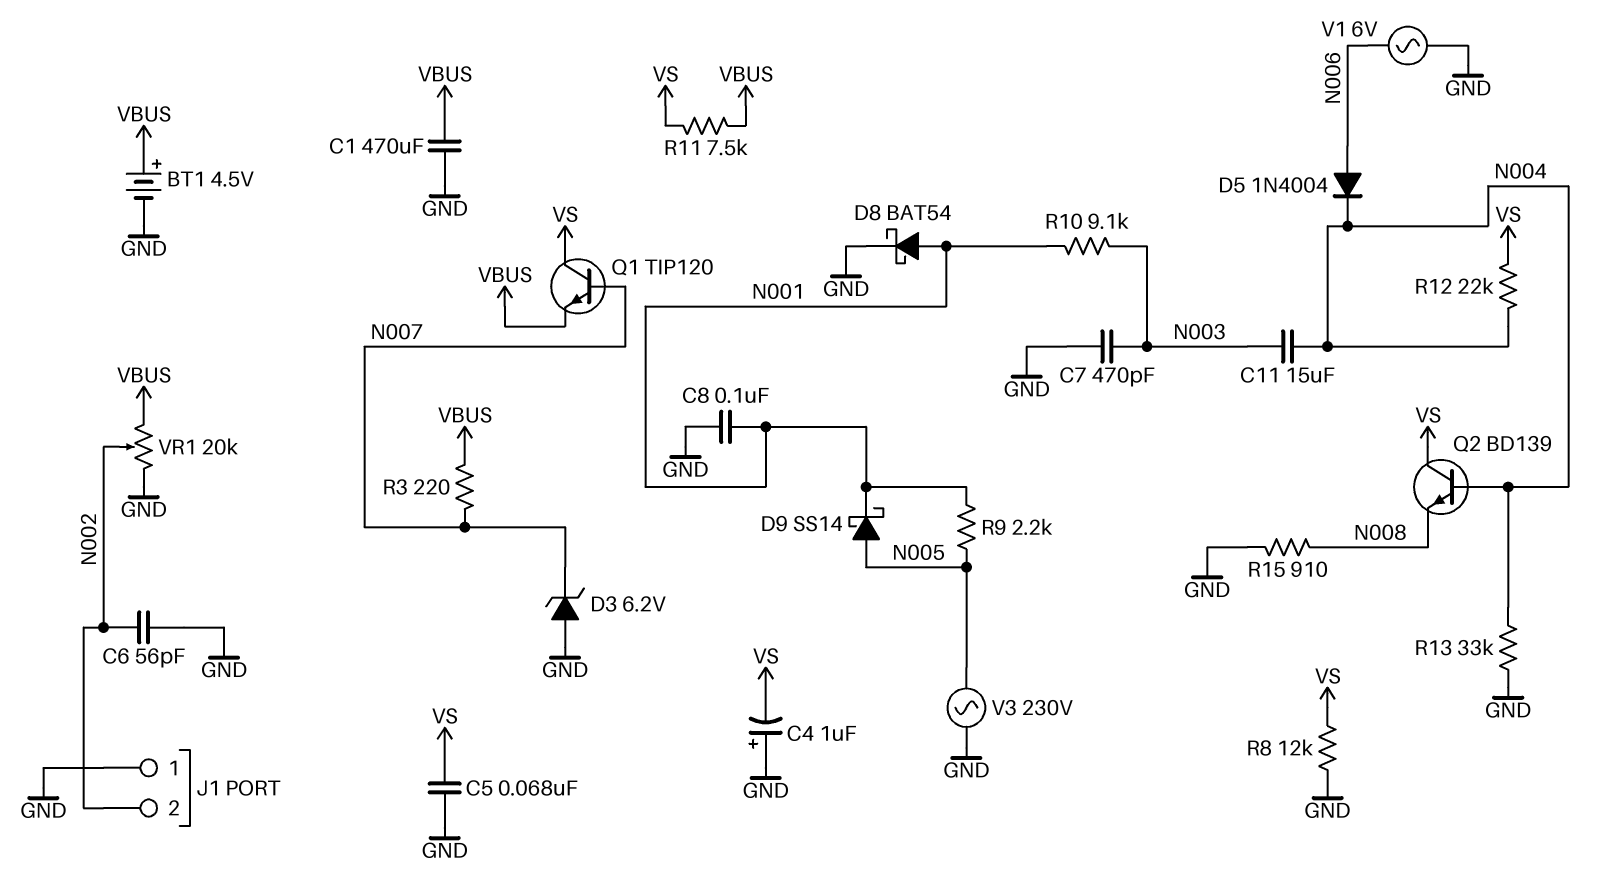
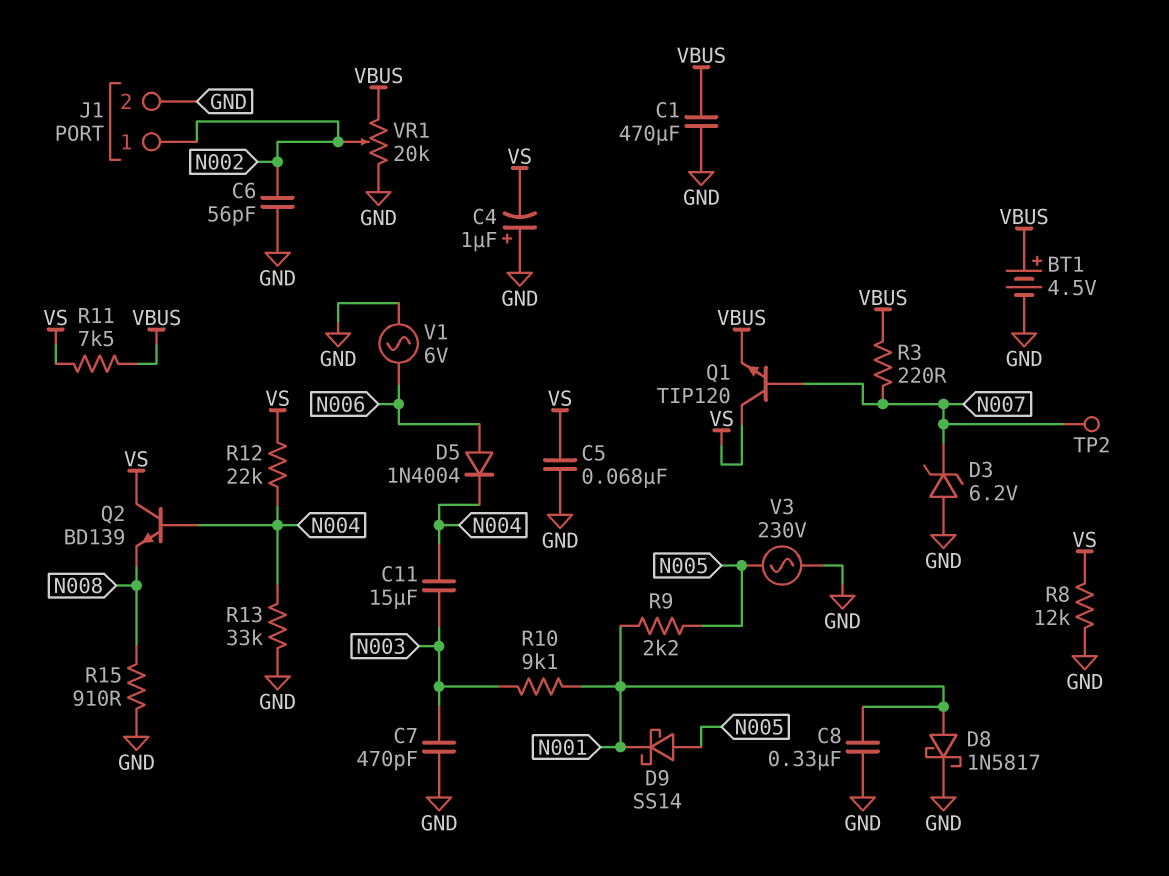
C8: 100nF (GND, N001) -> 330nF (GND, N001)
D8: schottky BAT54 (A N001, K GND) -> schottky 1N5817 (A N001, K GND)
J1 pin 1: GND -> N002
J1 pin 2: N002 -> GND
TP2: none -> test point (N007)

